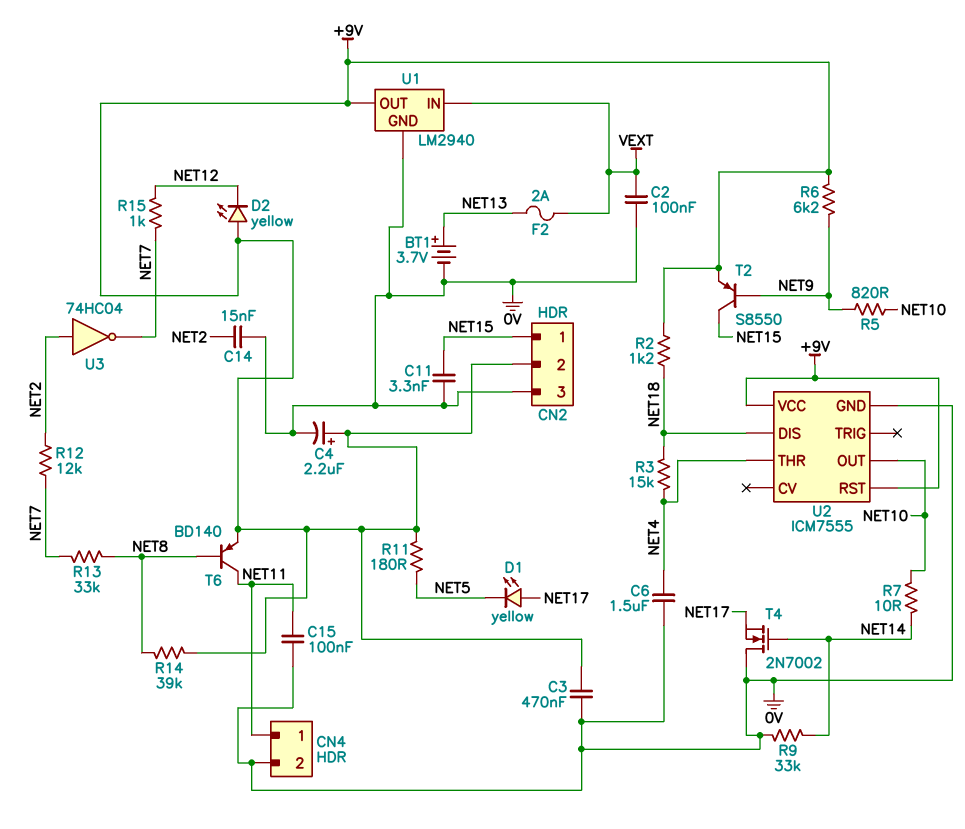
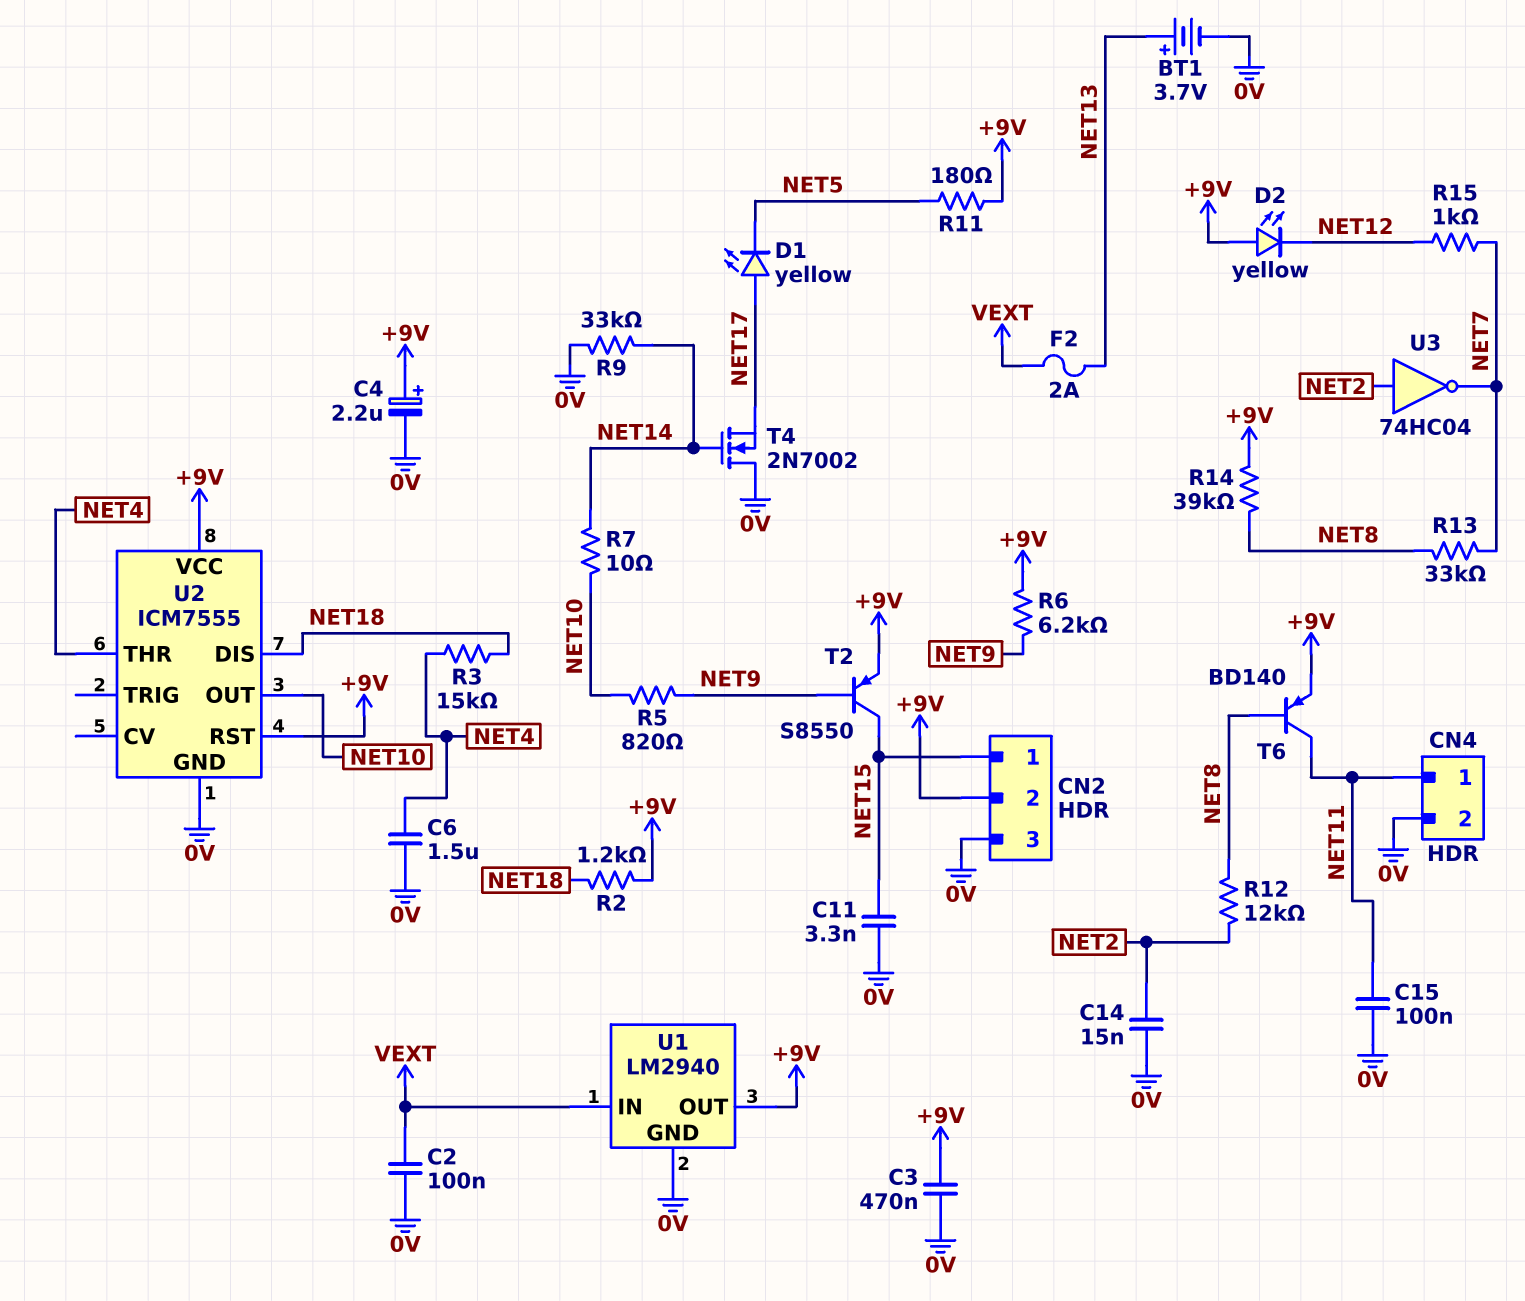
R12: 12k (NET2, NET7) -> 12k (NET2, NET8)

